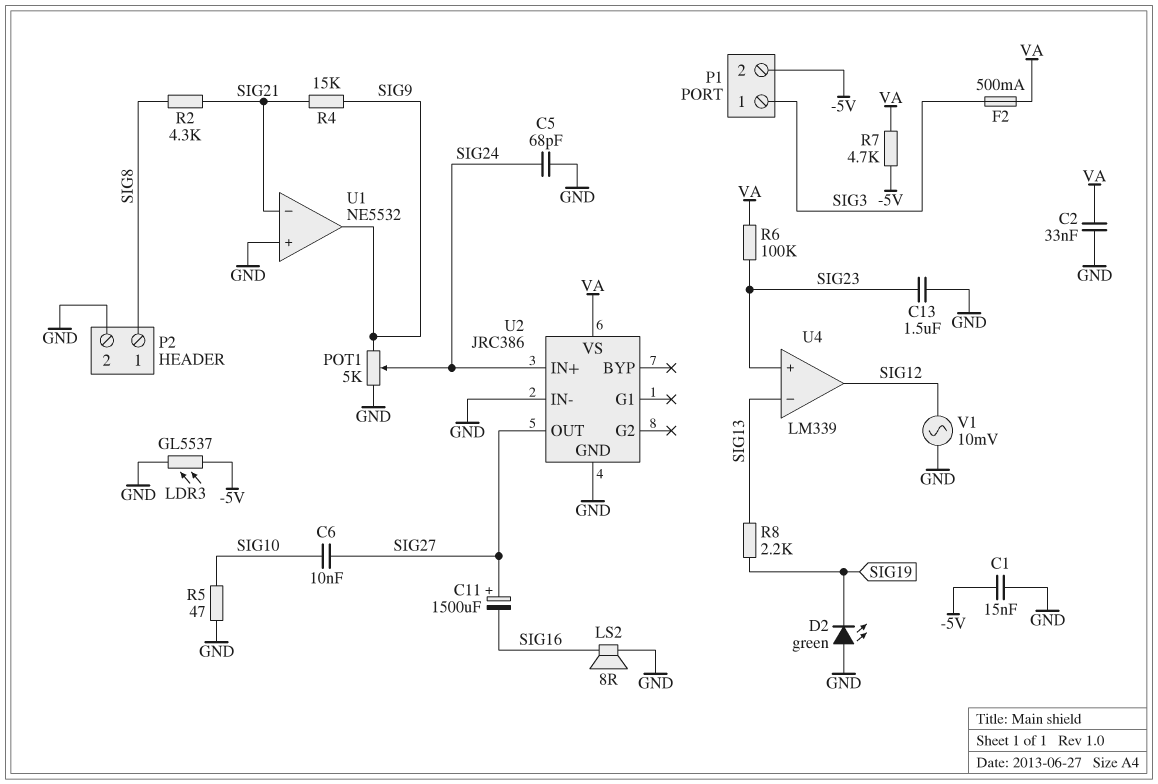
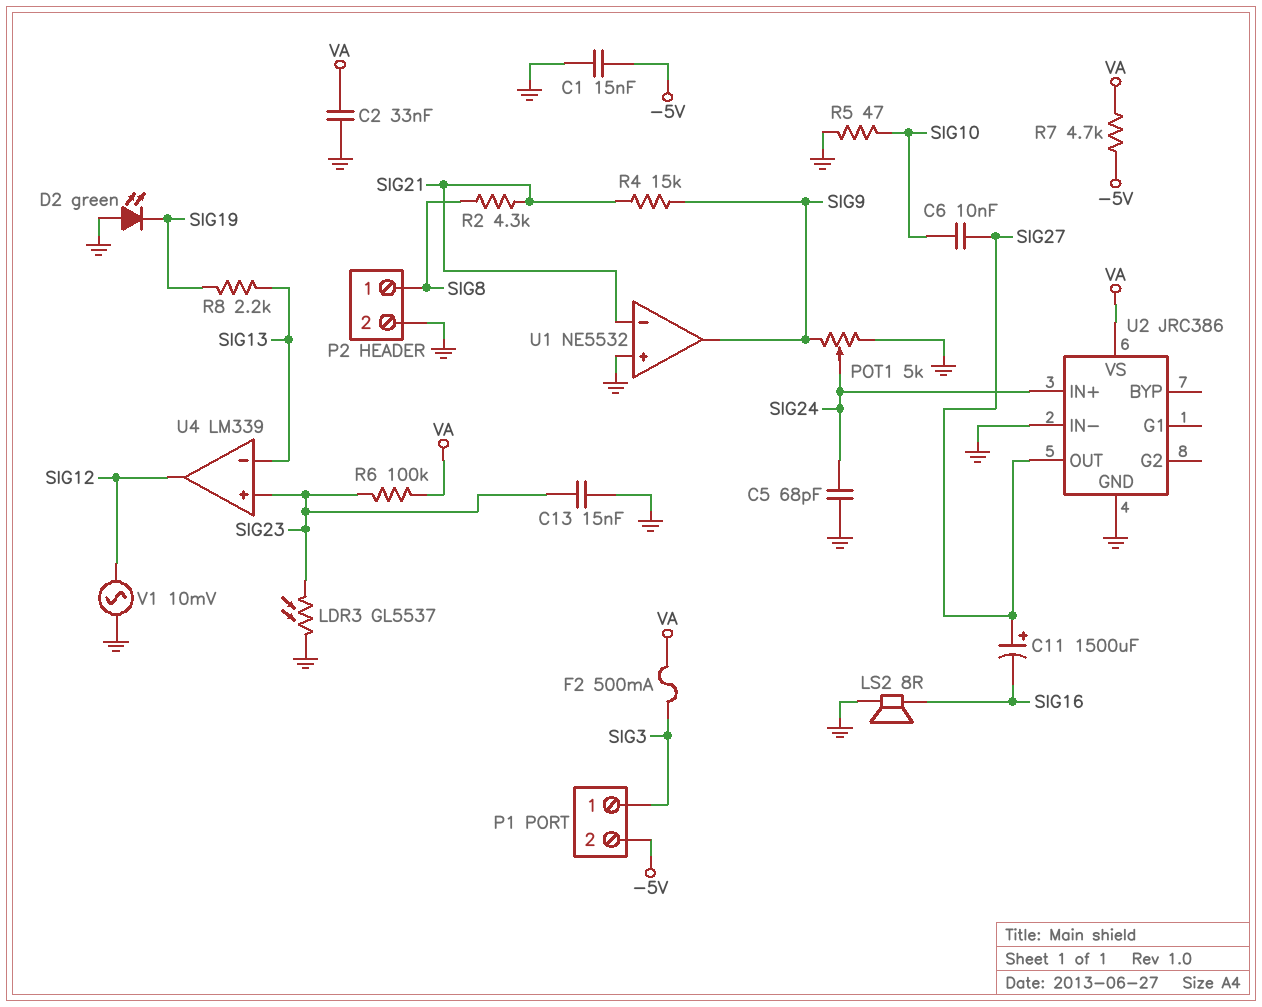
C13: 1.5uF (GND, SIG23) -> 15nF (GND, SIG23)
LDR3: GL5537 (-5V, GND) -> GL5537 (GND, SIG23)

